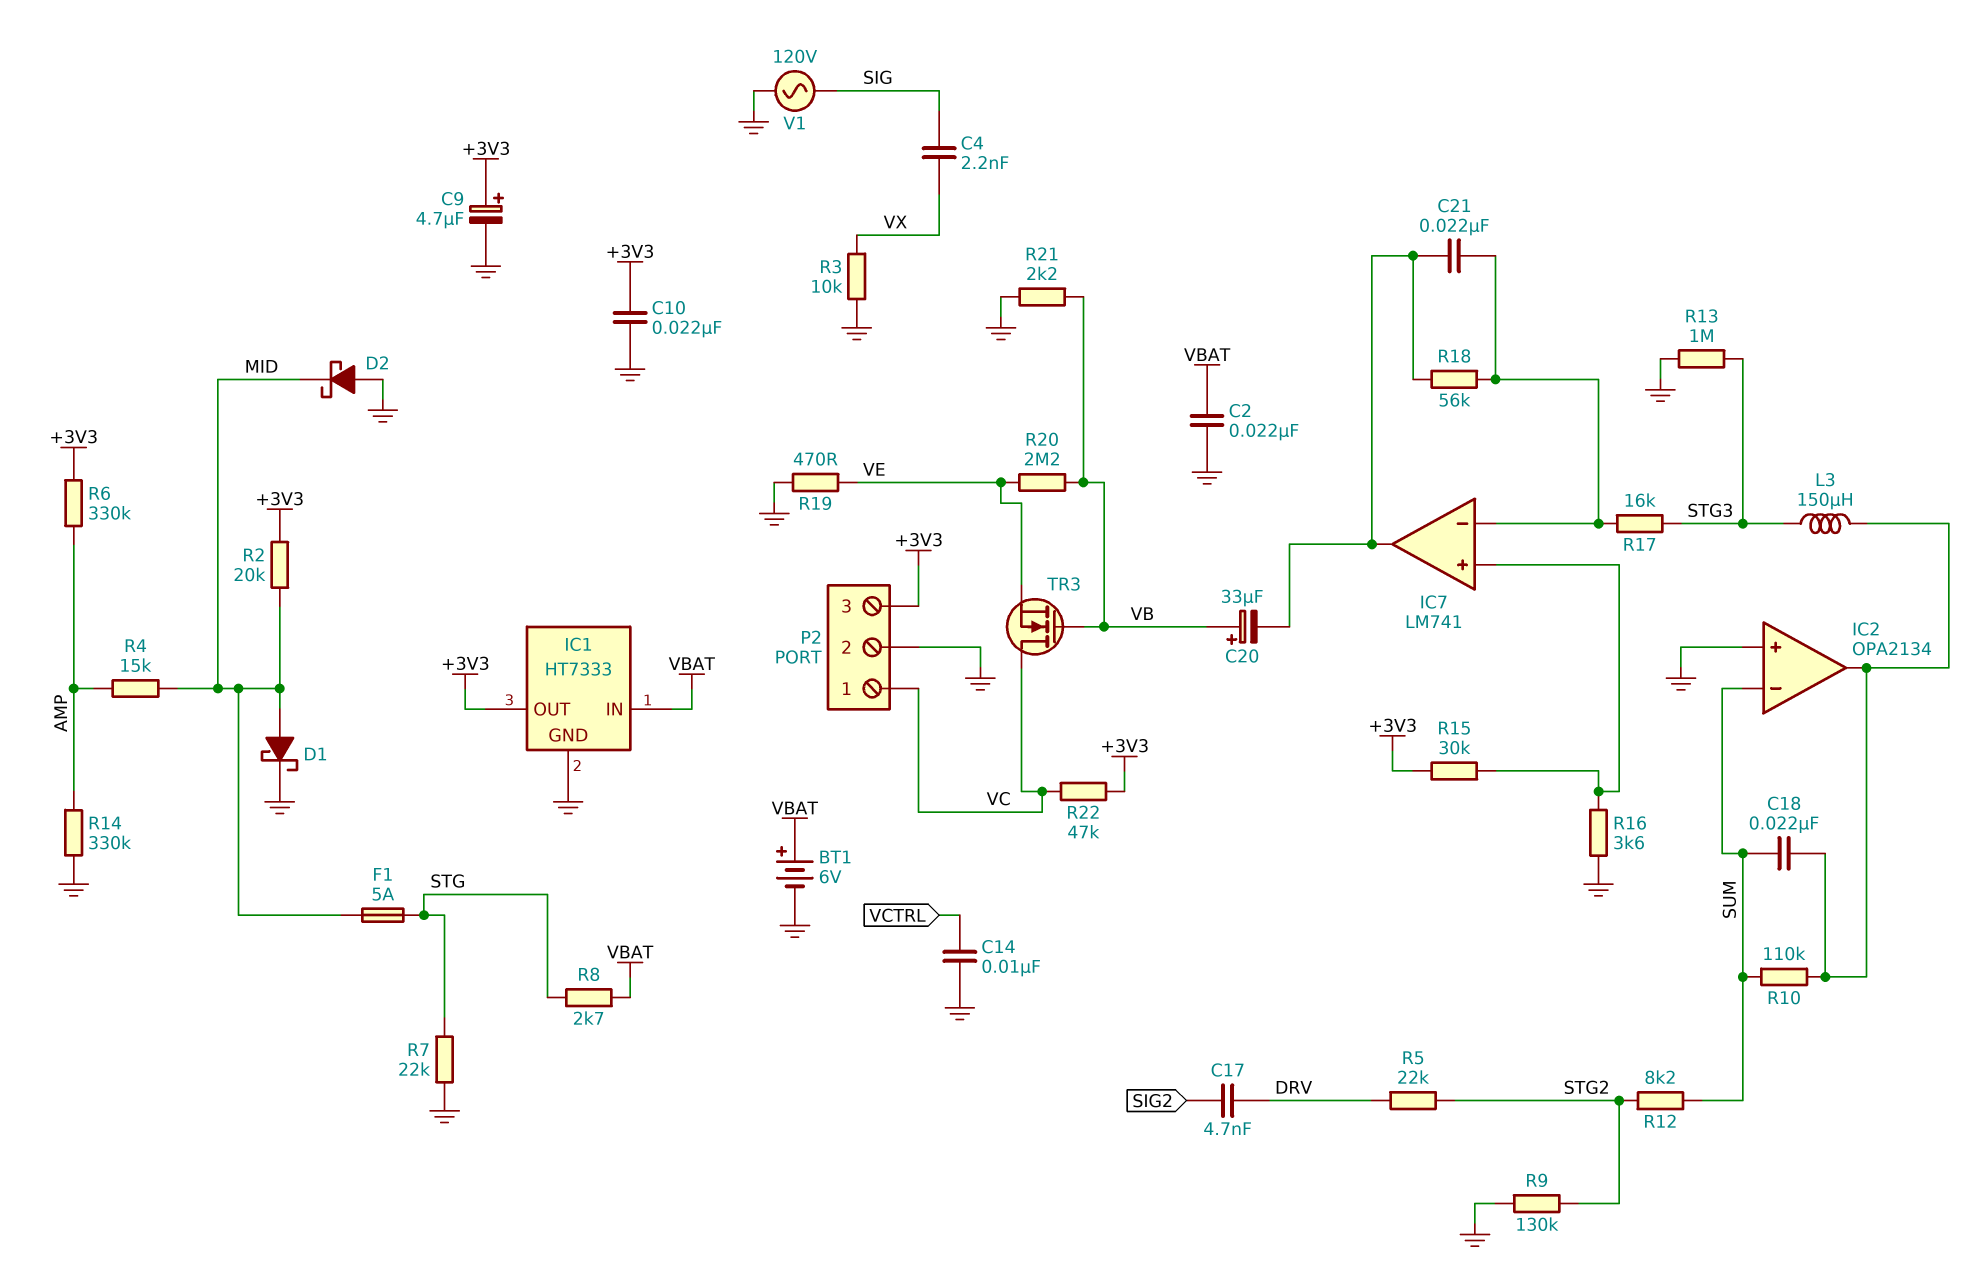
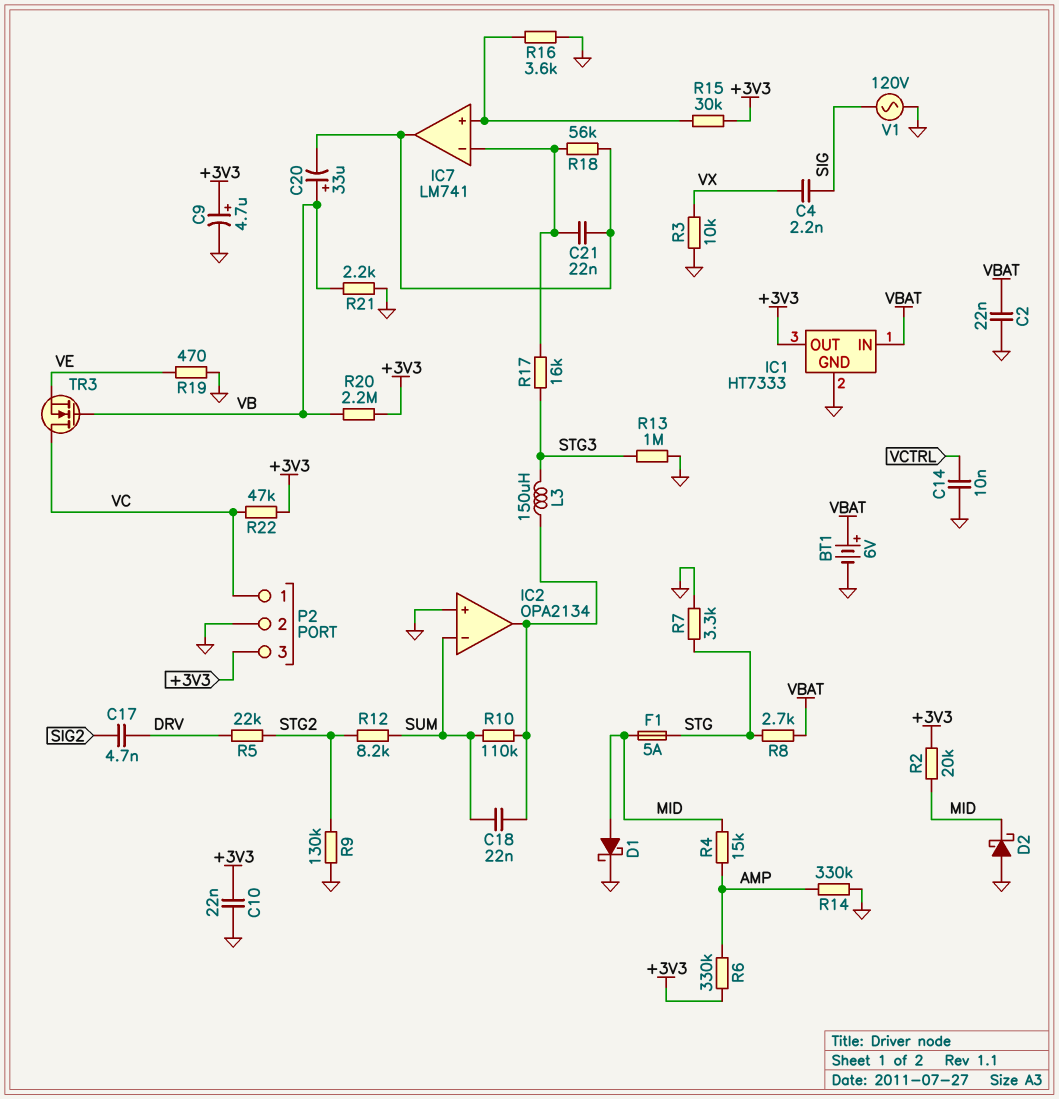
R7: 22k (GND, STG) -> 3.3k (GND, STG)
R20: 2.2M (VB, VE) -> 2.2M (+3V3, VB)

